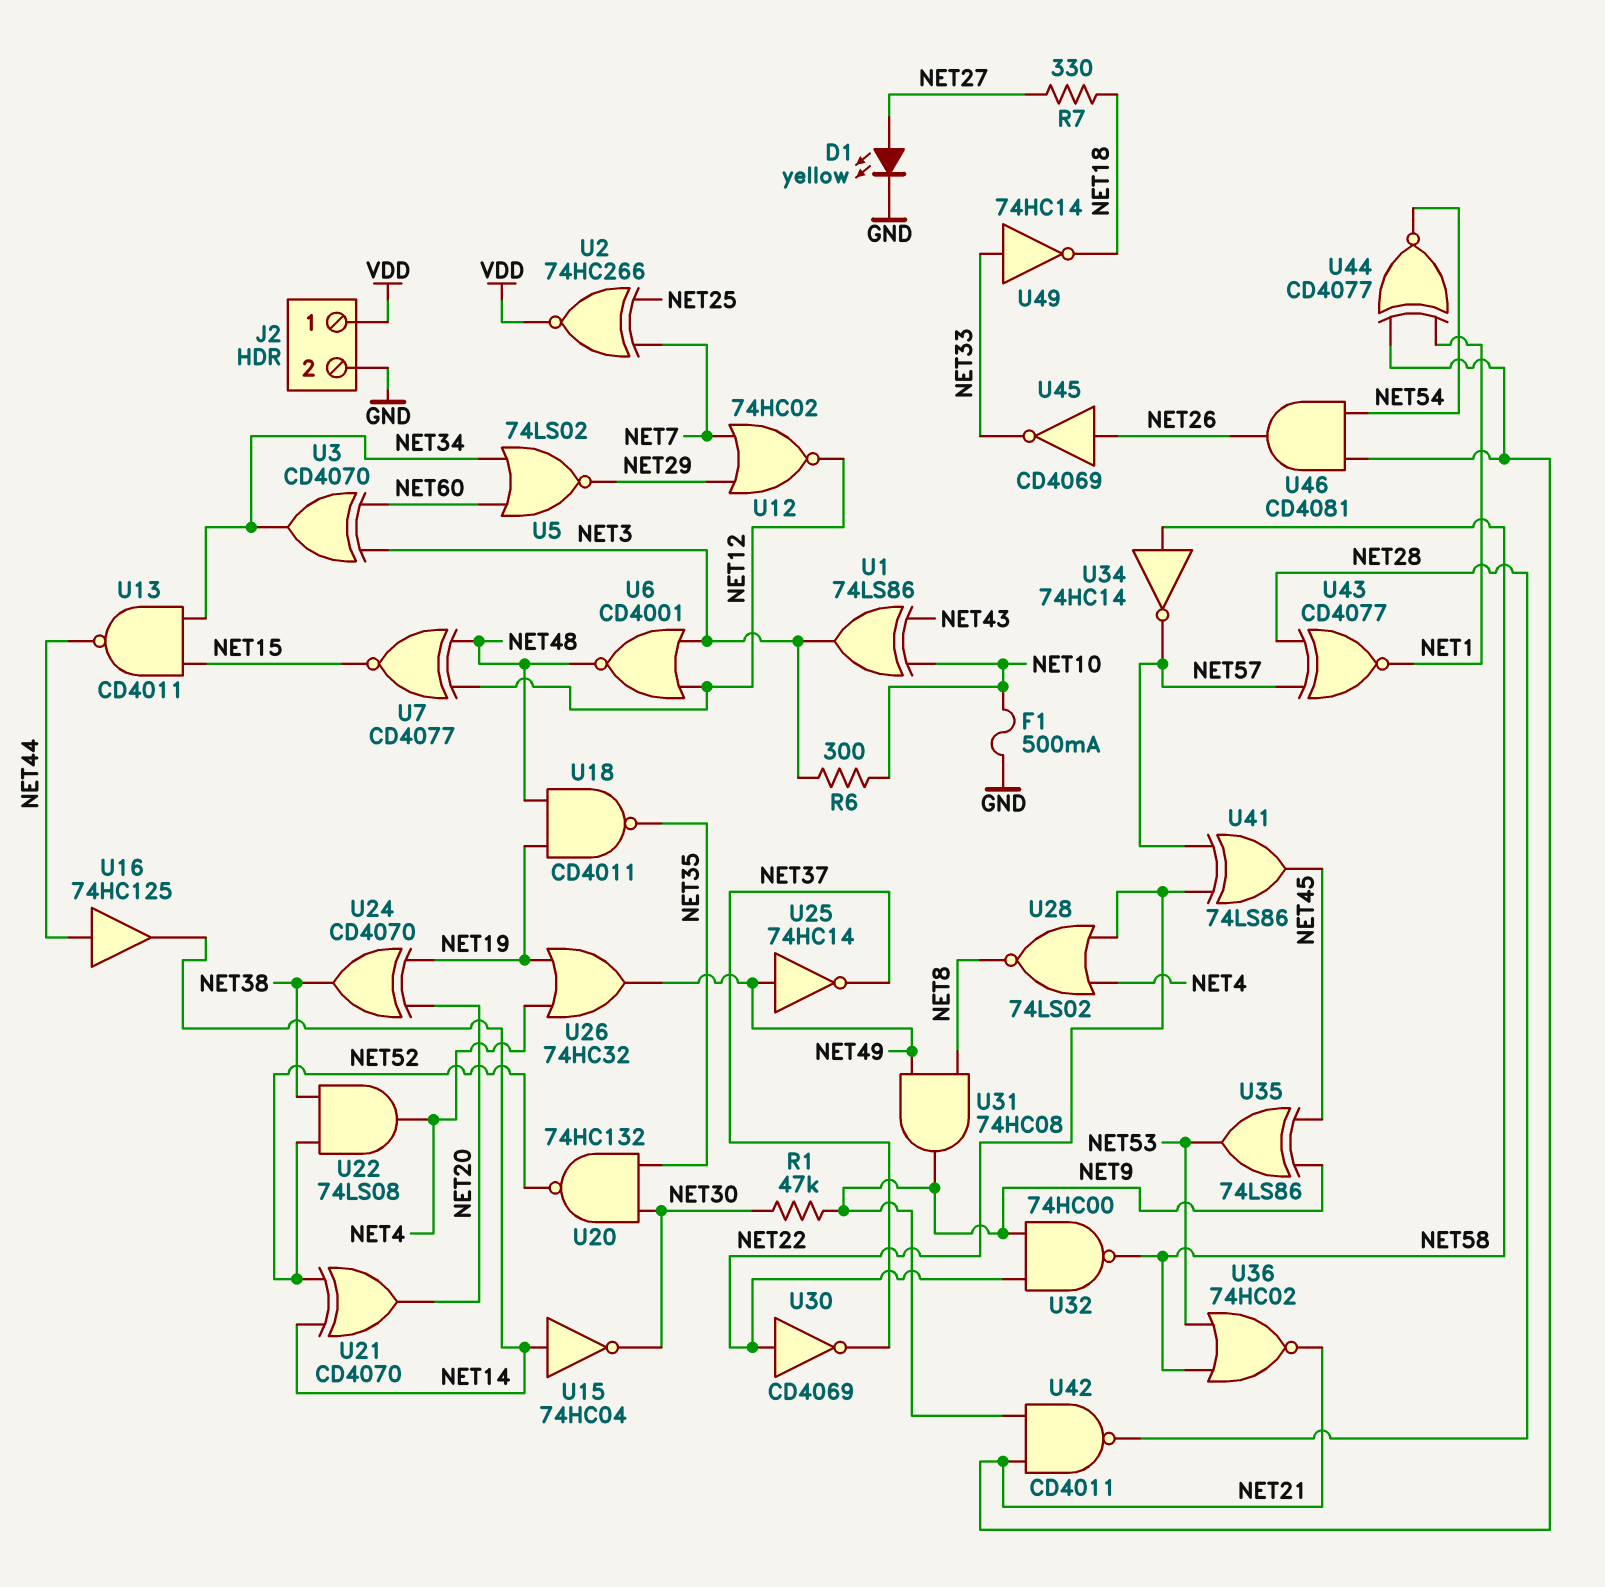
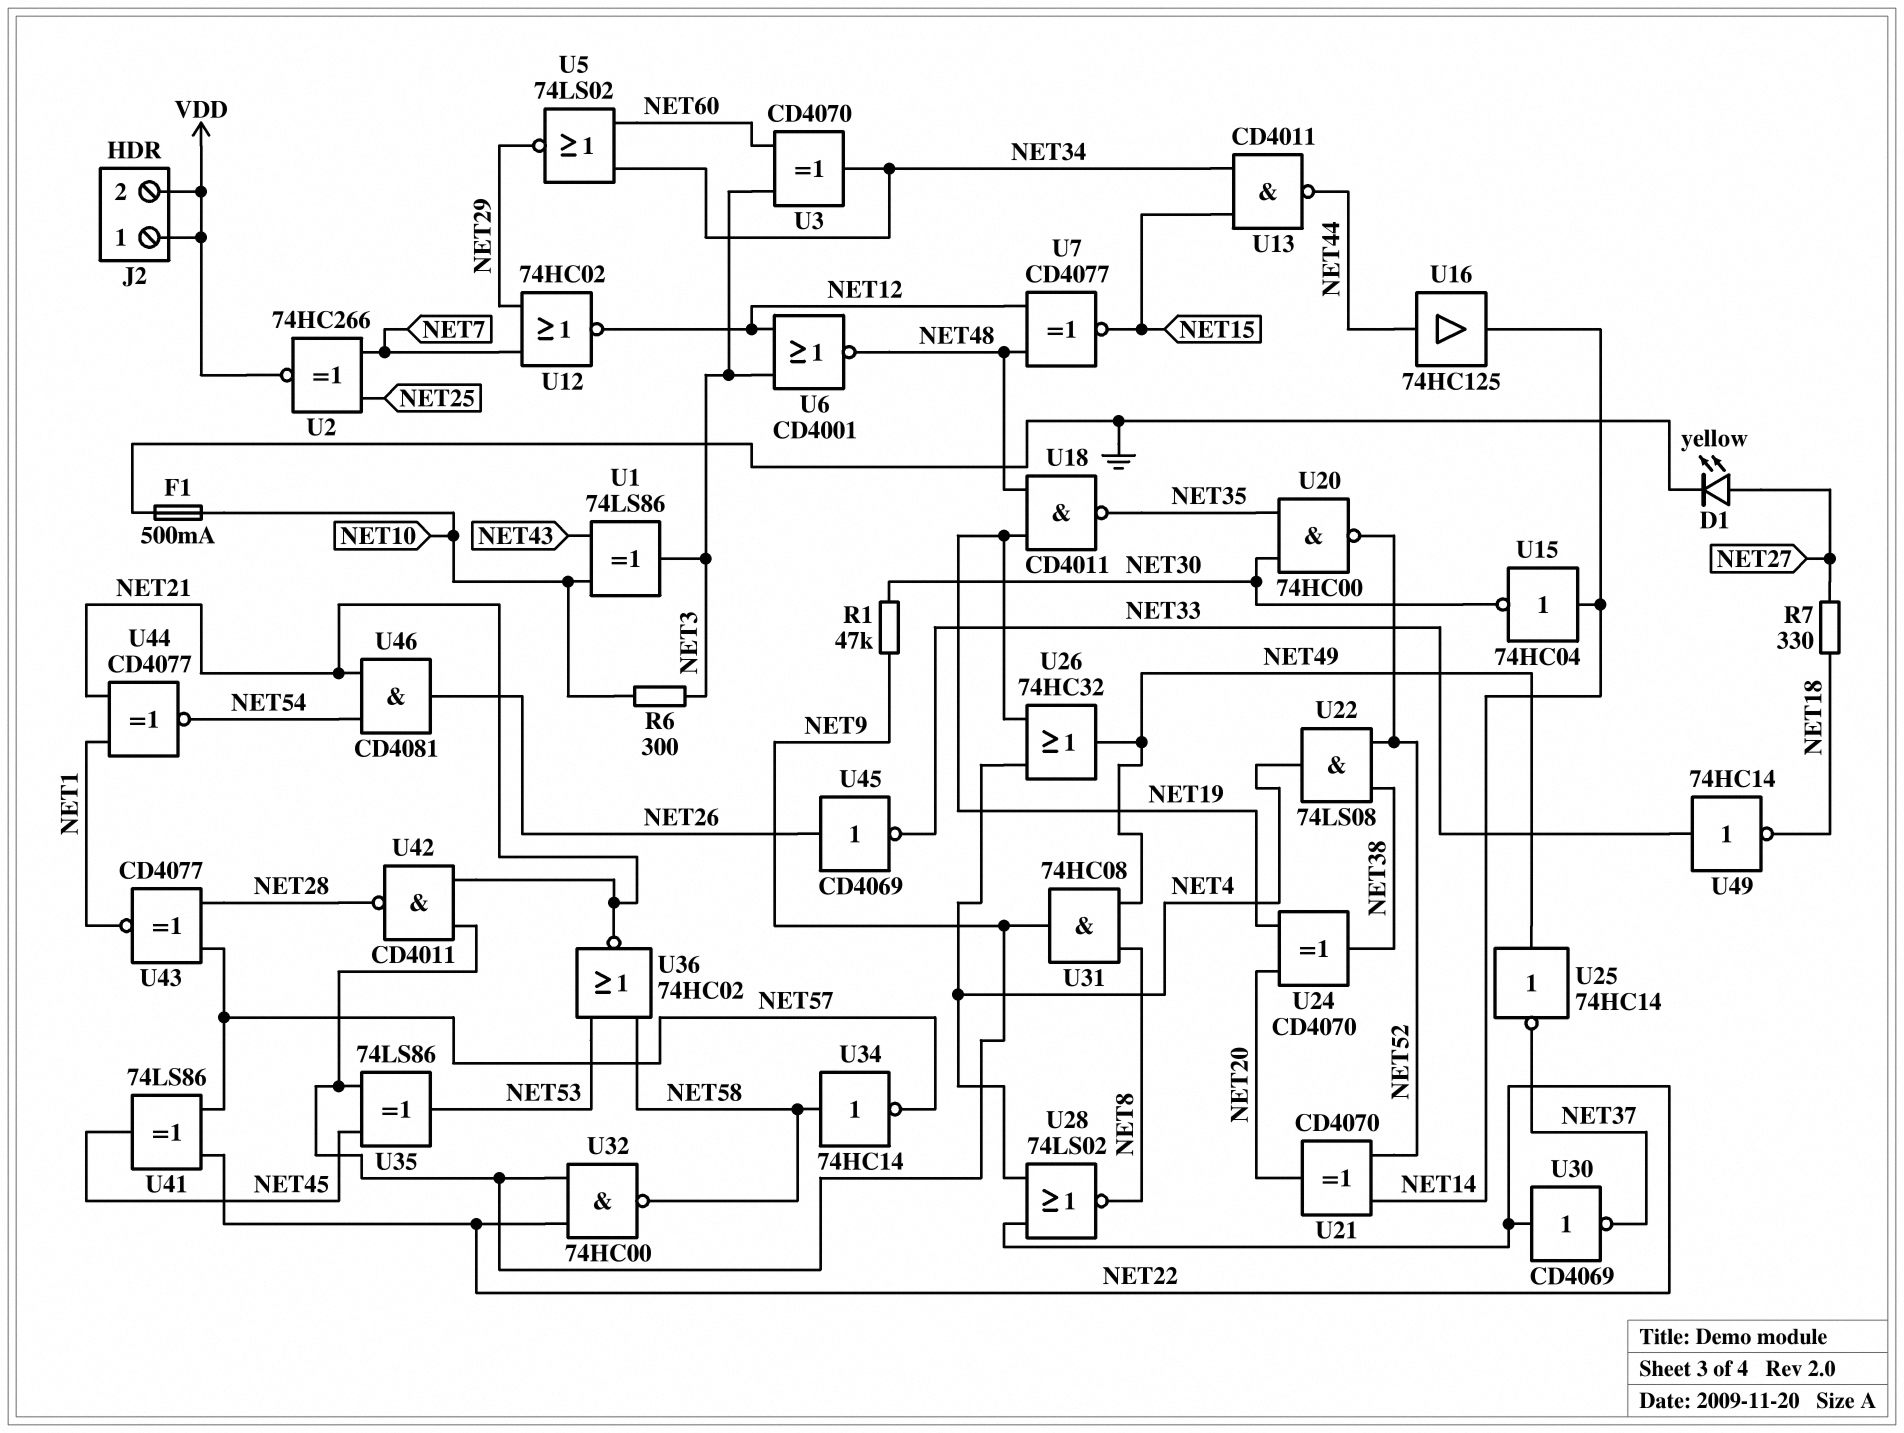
J2 pin 2: GND -> VDD
U20: NAND 74HC132 (in NET30, in NET35, out NET52) -> NAND 74HC00 (in NET30, in NET35, out NET52)

